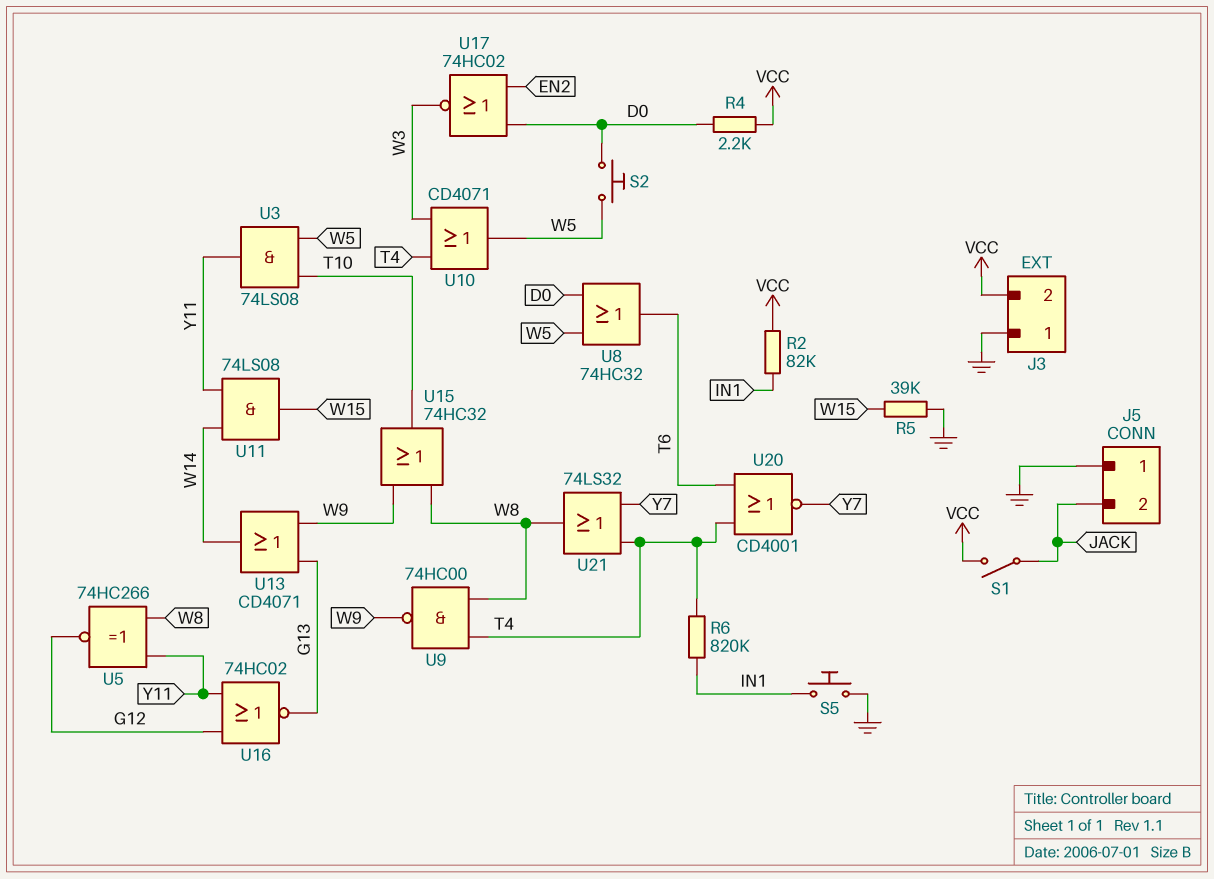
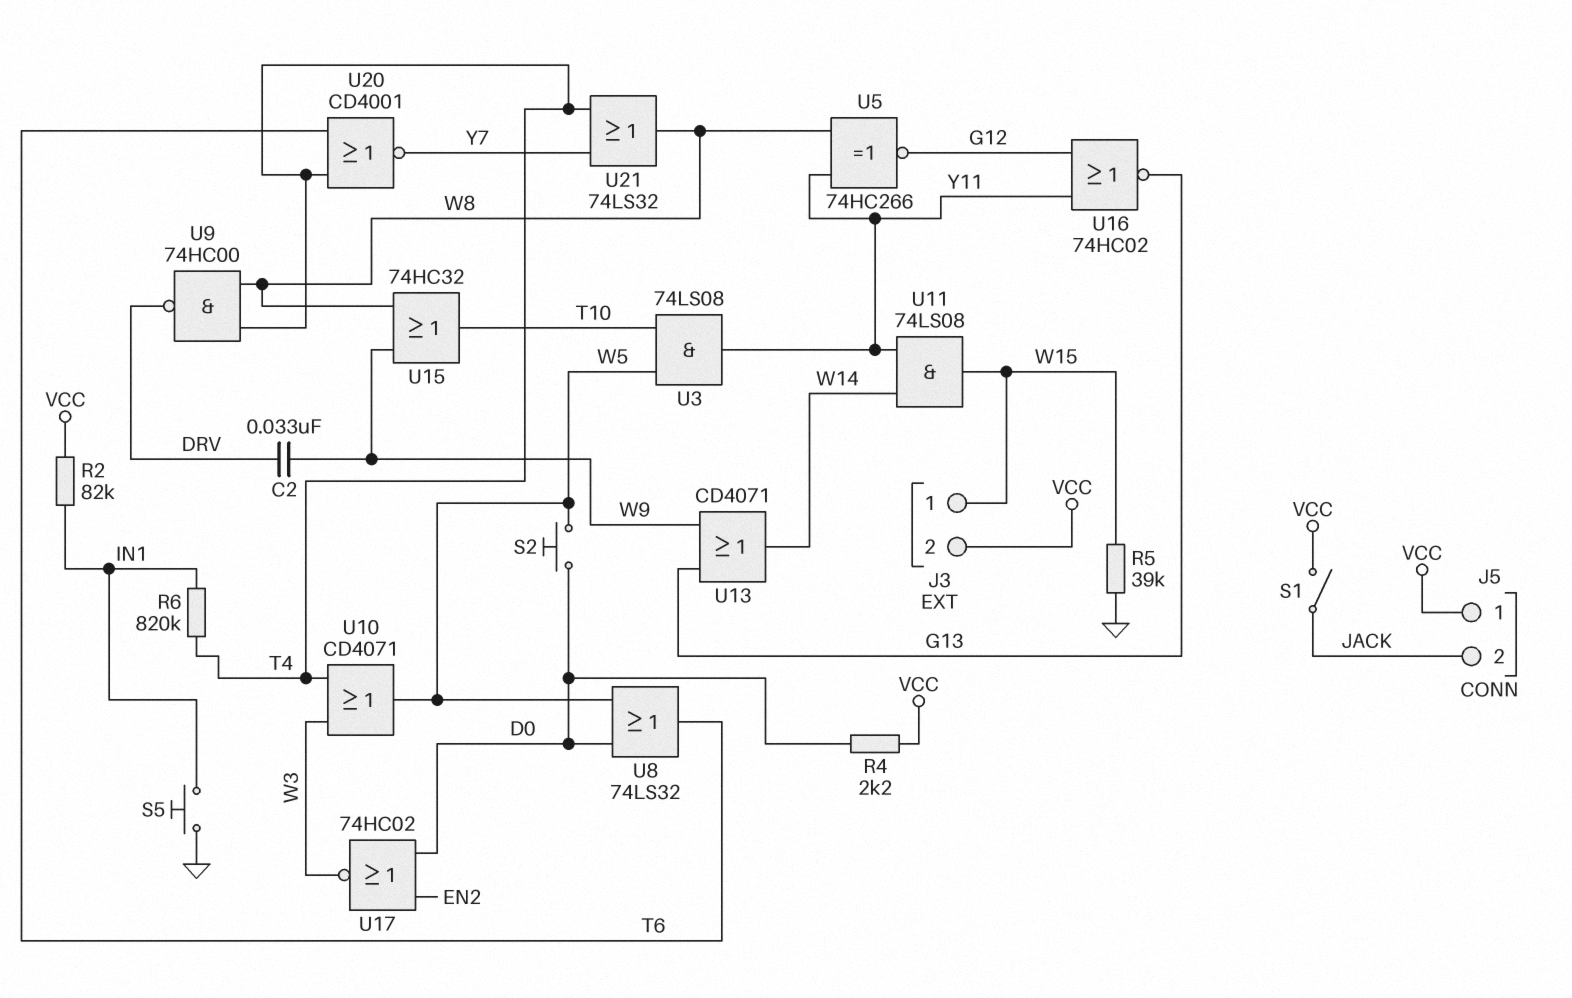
C2: none -> 33nF (DRV, W9)
J3 pin 1: GND -> W15
J5 pin 1: GND -> VCC
U8: OR 74HC32 (in D0, in W5, out T6) -> OR 74LS32 (in D0, in W5, out T6)
U9: NAND 74HC00 (in T4, in W8, out W9) -> NAND 74HC00 (in T4, in W8, out DRV)

